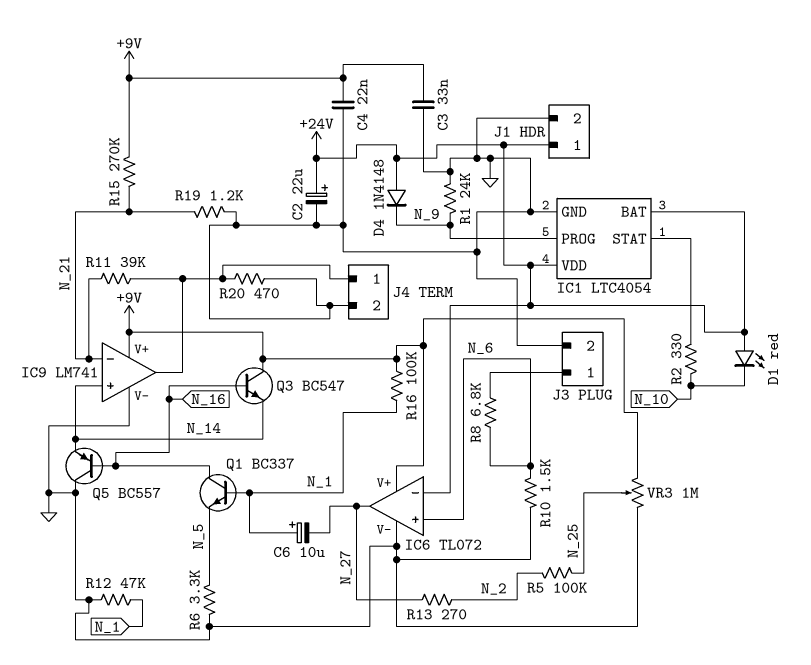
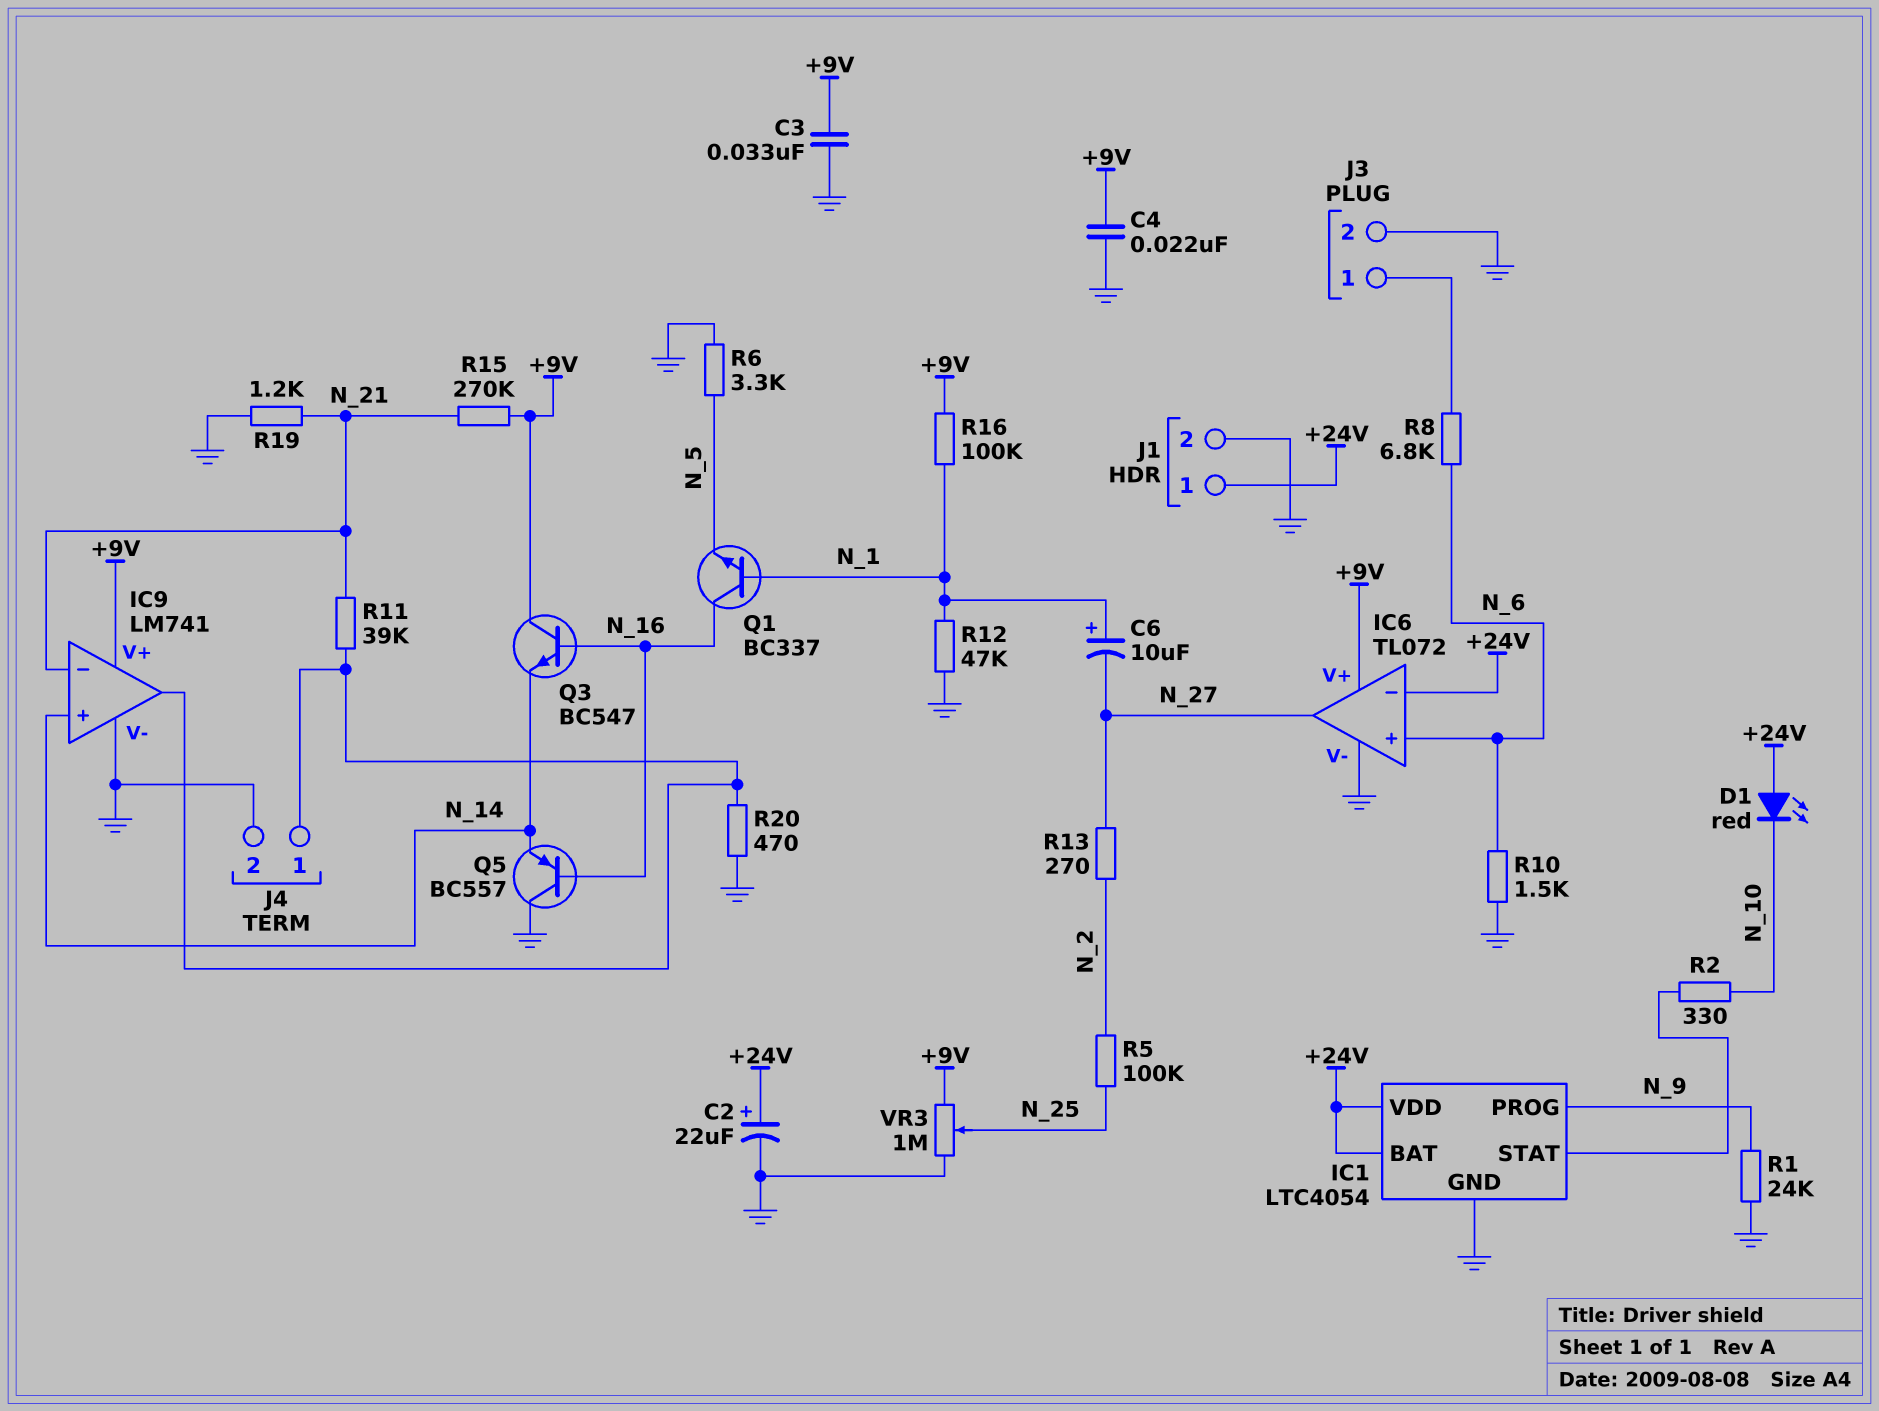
D4: diode 1N4148 (A +24V, K N_9) -> none

